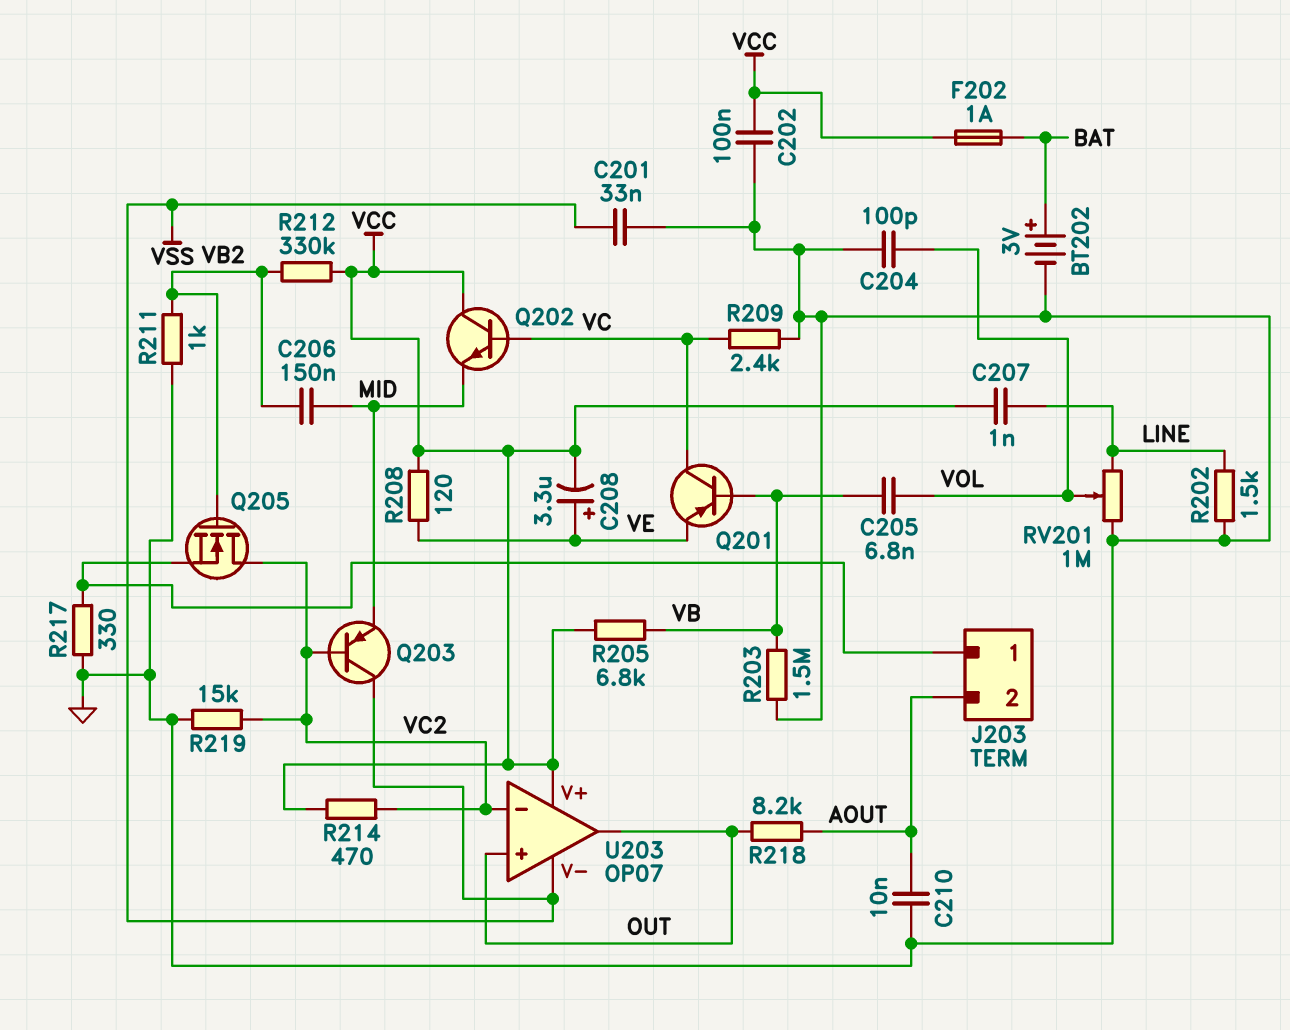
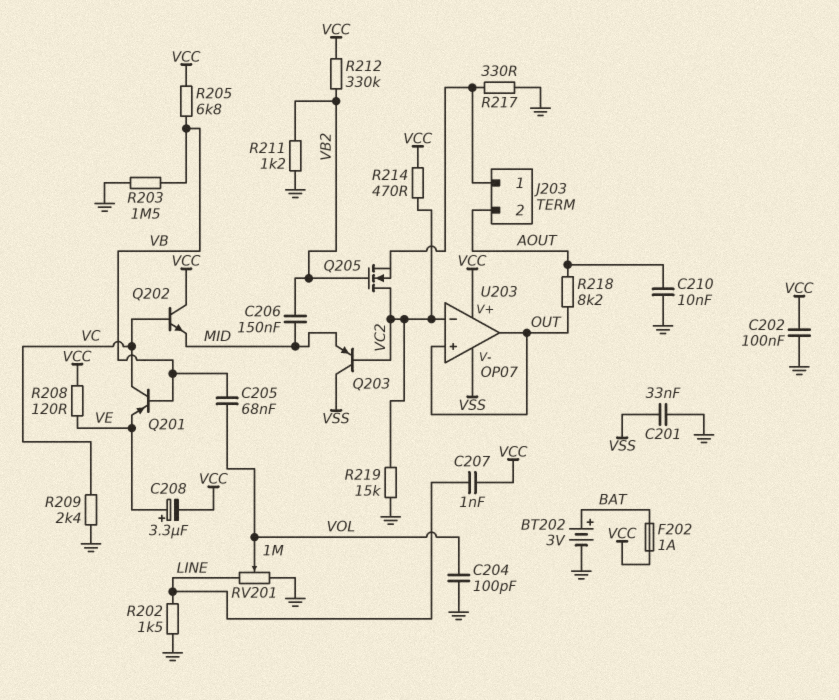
C205: 6.8nF (VB, VOL) -> 68nF (VB, VOL)
R211: 1k (GND, VB2) -> 1.2k (GND, VB2)

